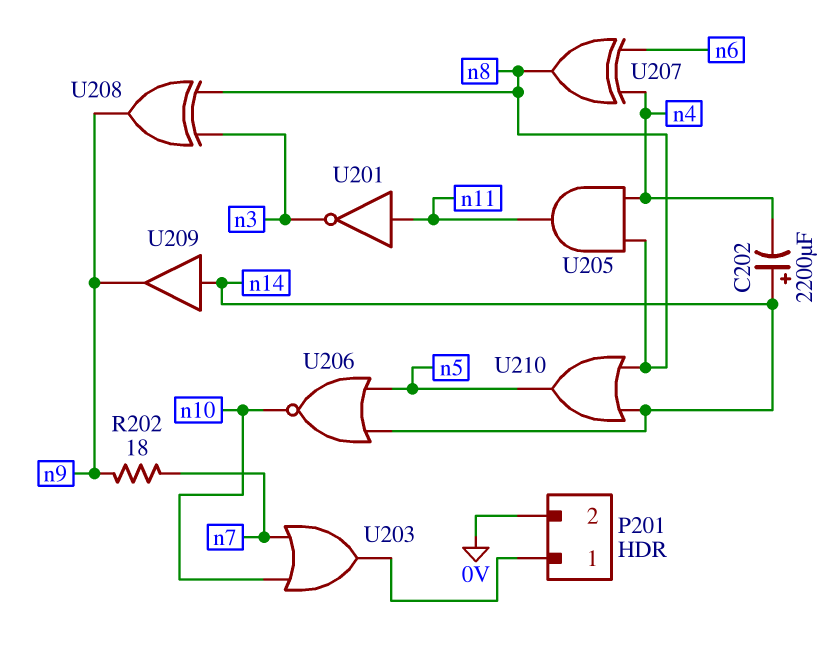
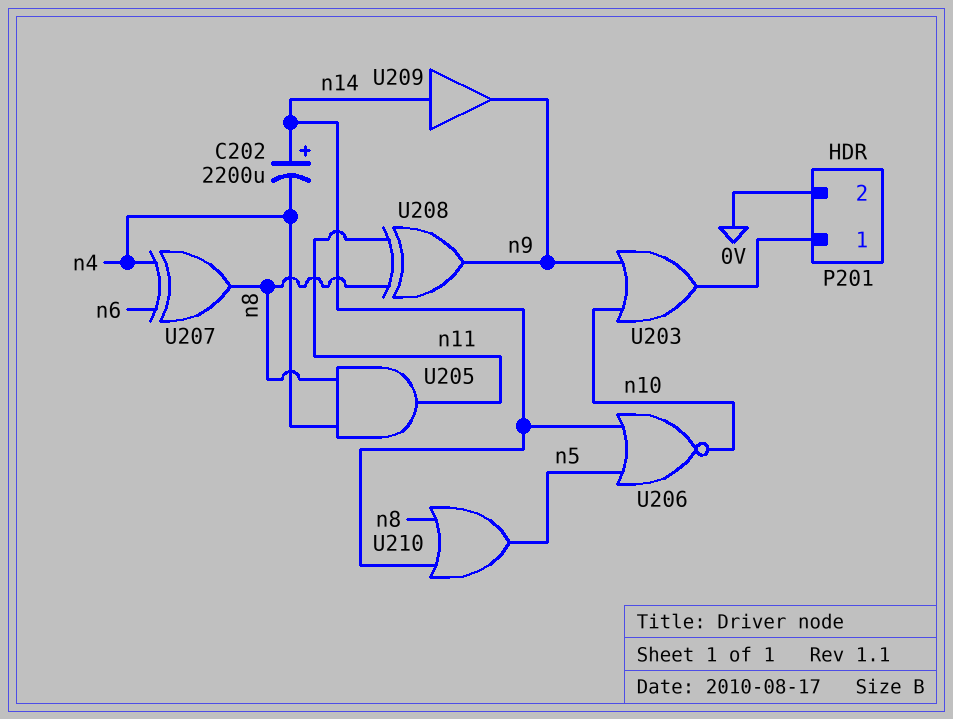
R202: 18 (n7, n9) -> none
U201: NOT (in n11, out n3) -> none
U203: OR (in n7, in n10, out P201/1) -> OR (in n9, in n10, out P201/1)
U208: XOR (in n3, in n8, out n9) -> XOR (in n8, in n11, out n9)

